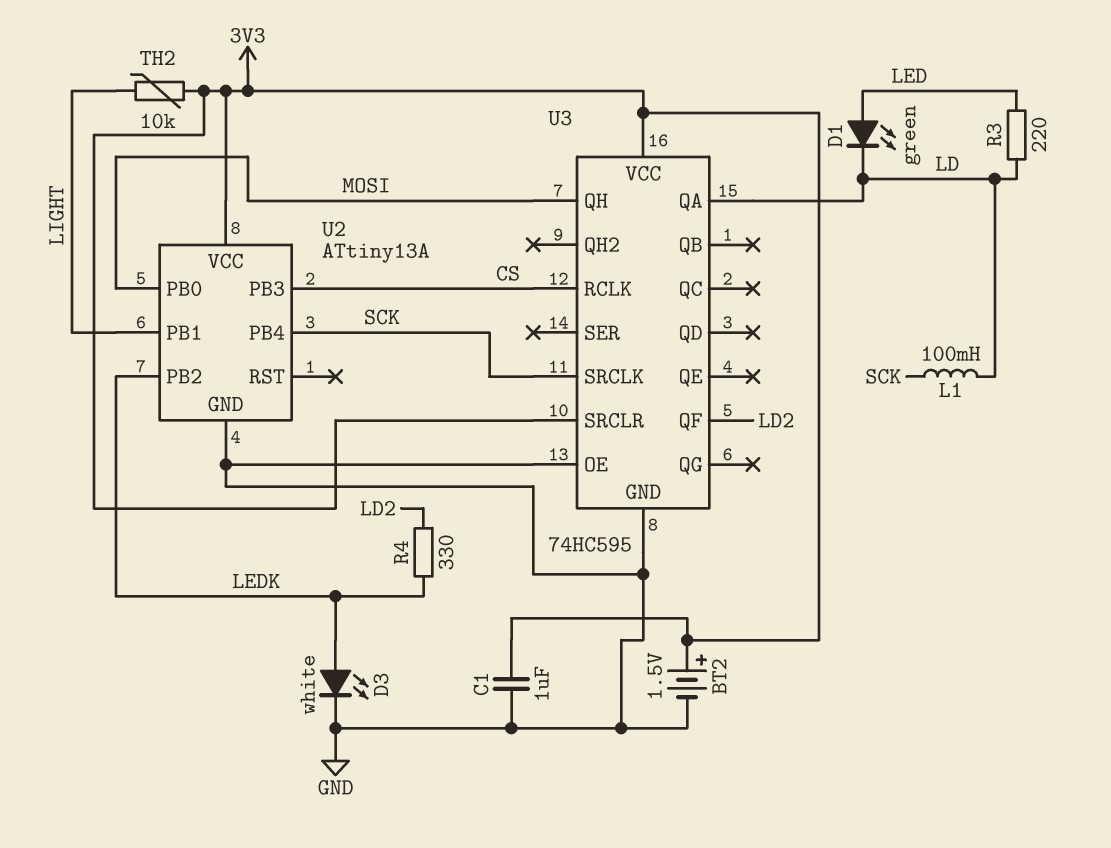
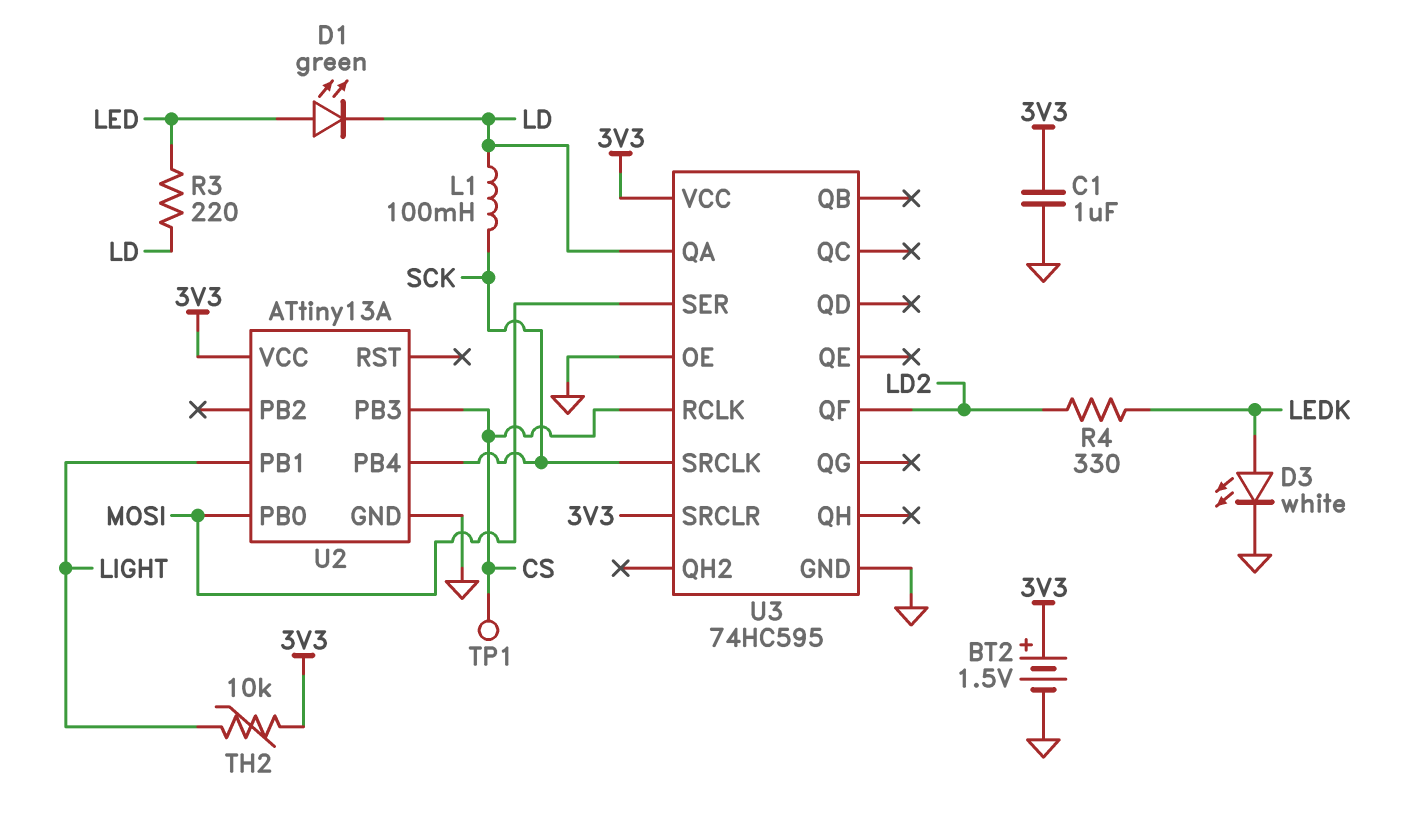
TP1: none -> test point (CS)
U2 pin PB2: LEDK -> none
U3 pin QH: MOSI -> none
U3 pin SER: none -> MOSI

